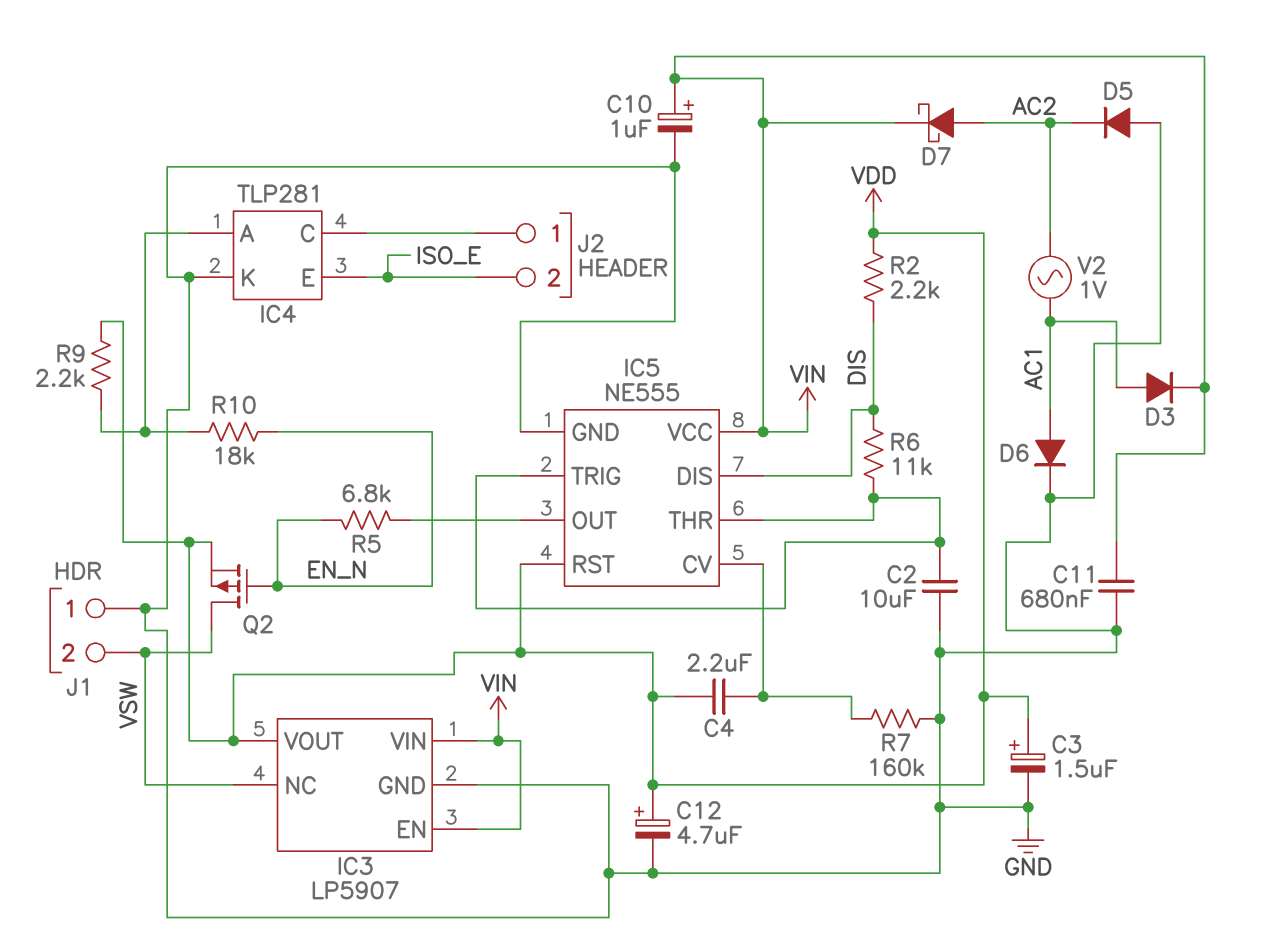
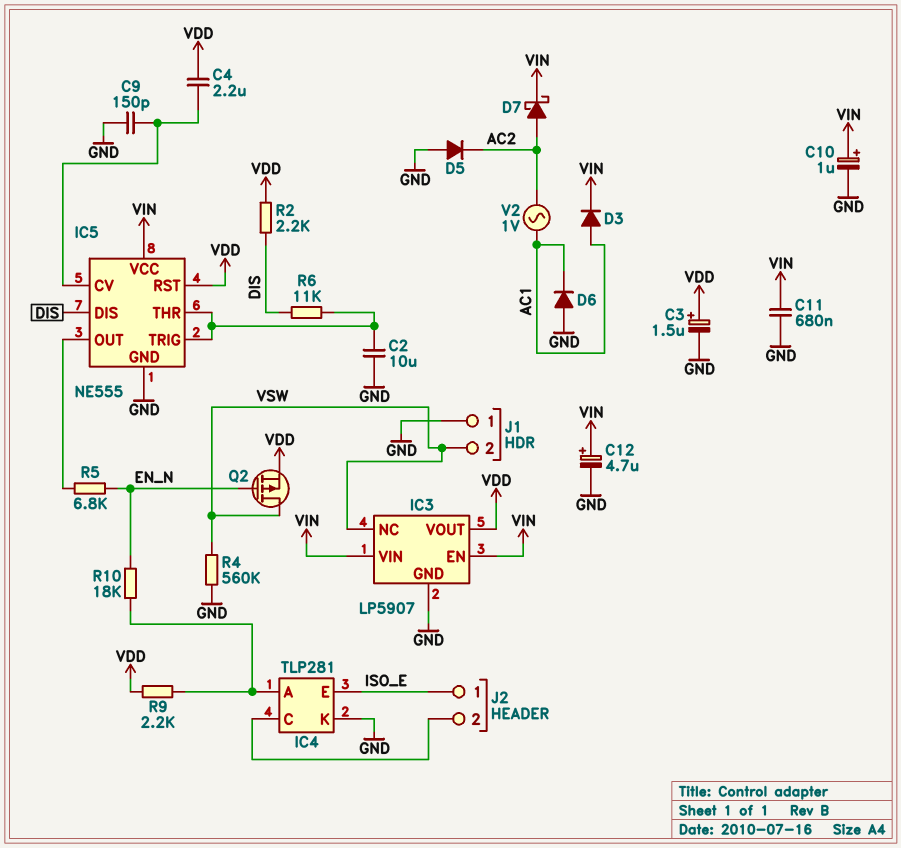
C9: none -> 150pF (GND, IC5/CV)
C12: 4.7uF (plus VDD, minus GND) -> 4.7uF (plus VIN, minus GND)
D6: diode (A AC1, K GND) -> diode (A GND, K AC1)
J2 pin 1: IC4/C -> ISO_E
J2 pin 2: ISO_E -> IC4/C
R4: none -> 560k (GND, VSW)
R7: 160k (GND, IC5/CV) -> none

